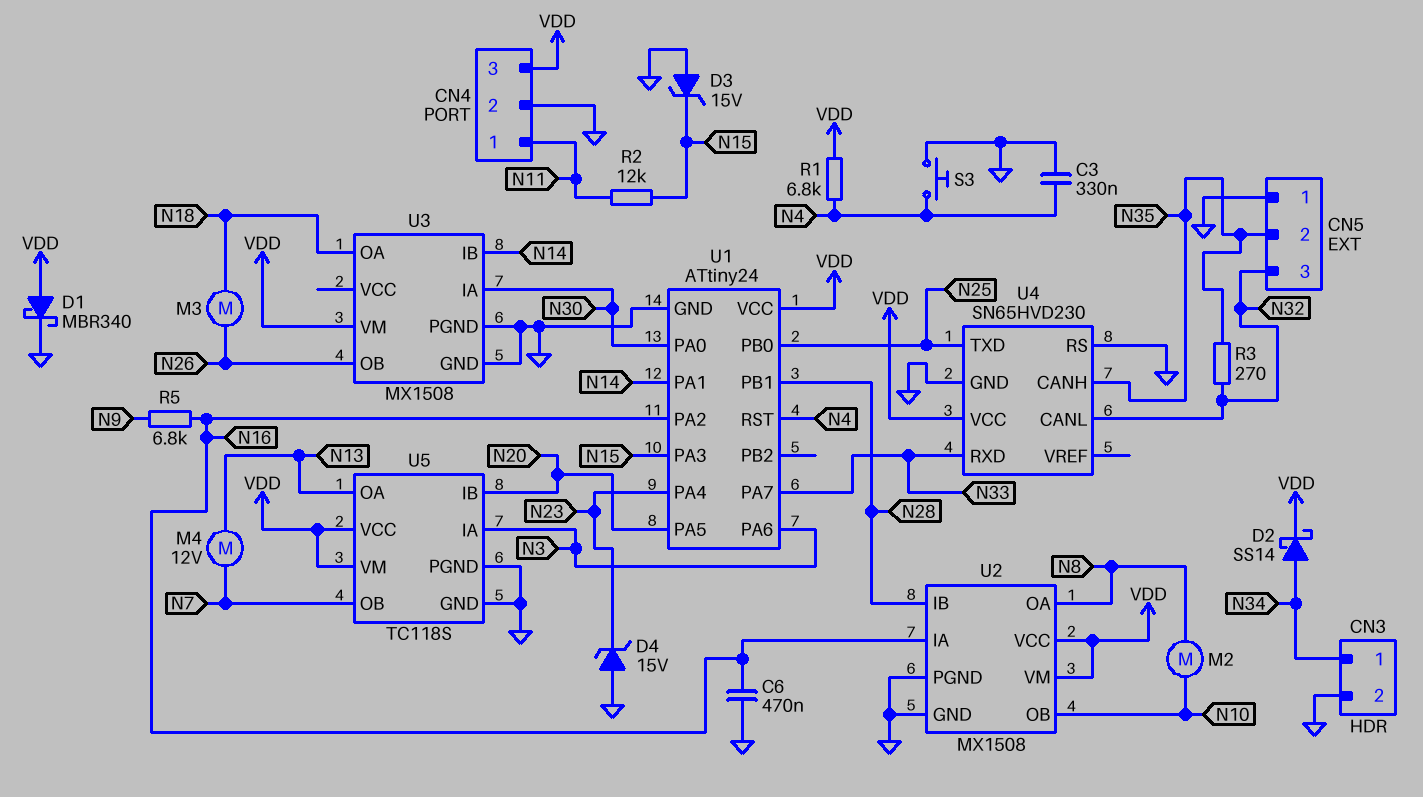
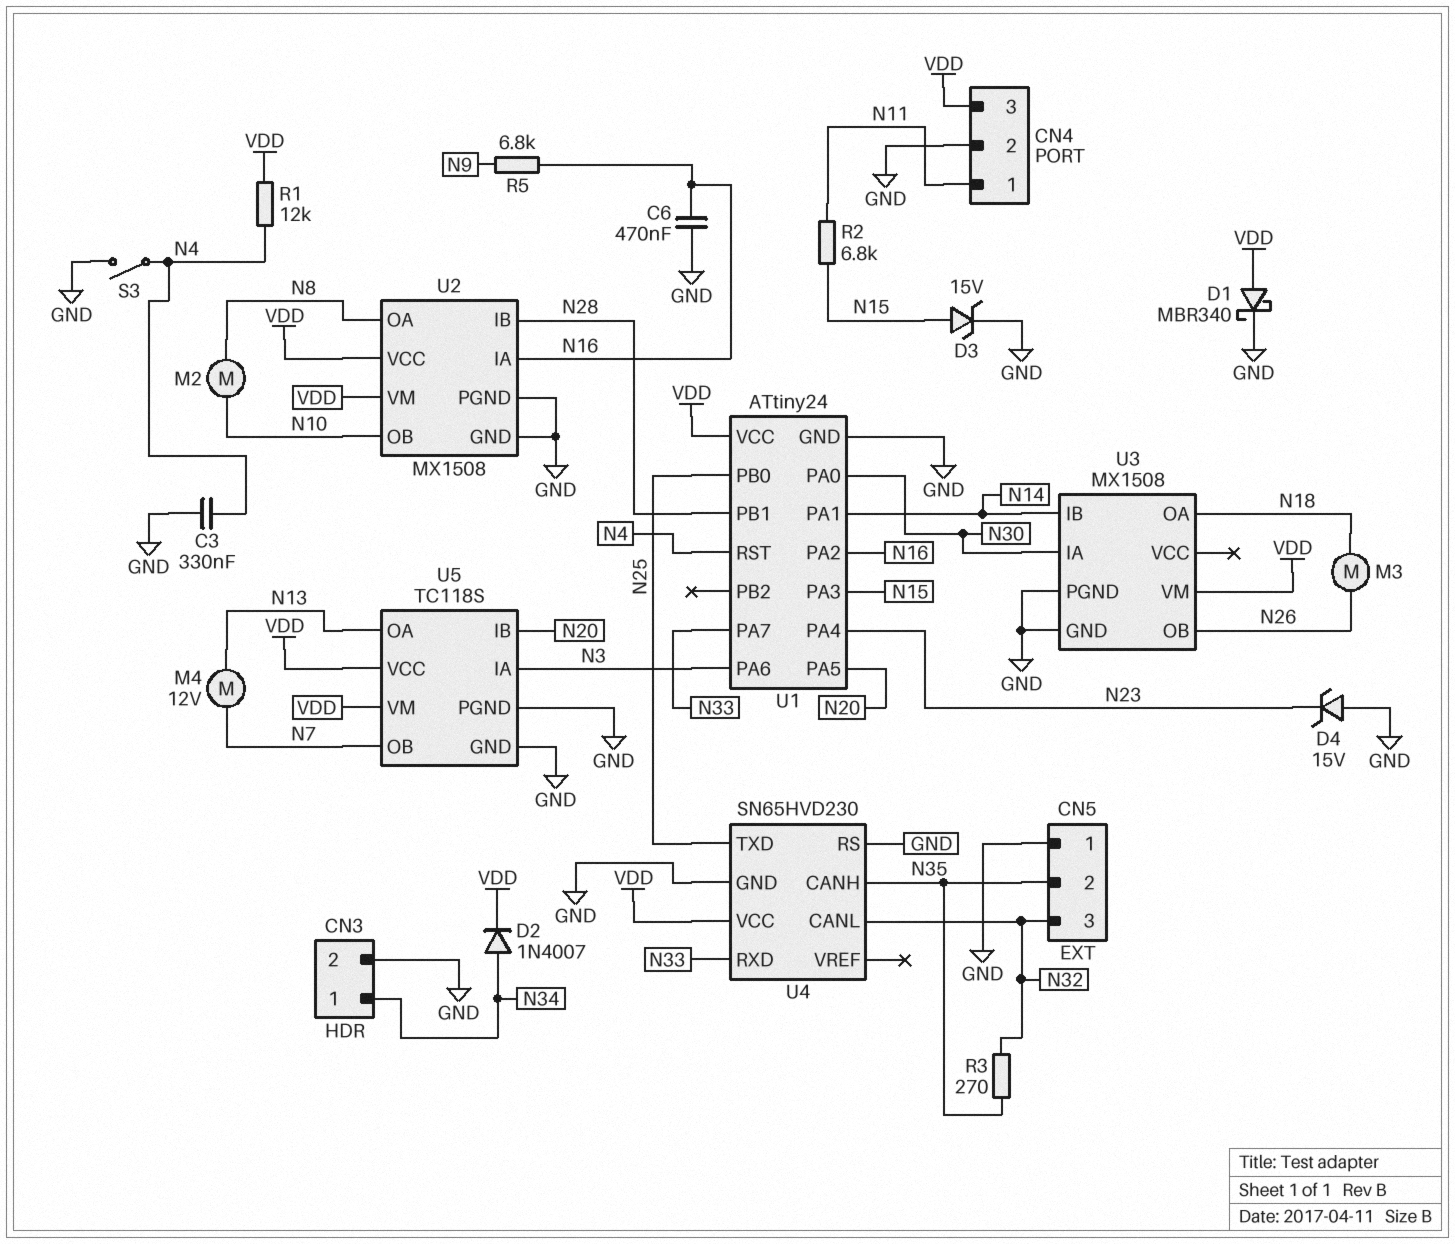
D2: schottky SS14 (A N34, K VDD) -> diode 1N4007 (A N34, K VDD)
D3: zener 15V (A GND, K N15) -> zener 15V (A N15, K GND)
R1: 6.8k (N4, VDD) -> 12k (N4, VDD)
R2: 12k (N11, N15) -> 6.8k (N11, N15)
S3: button (GND, N4) -> switch (GND, N4)

